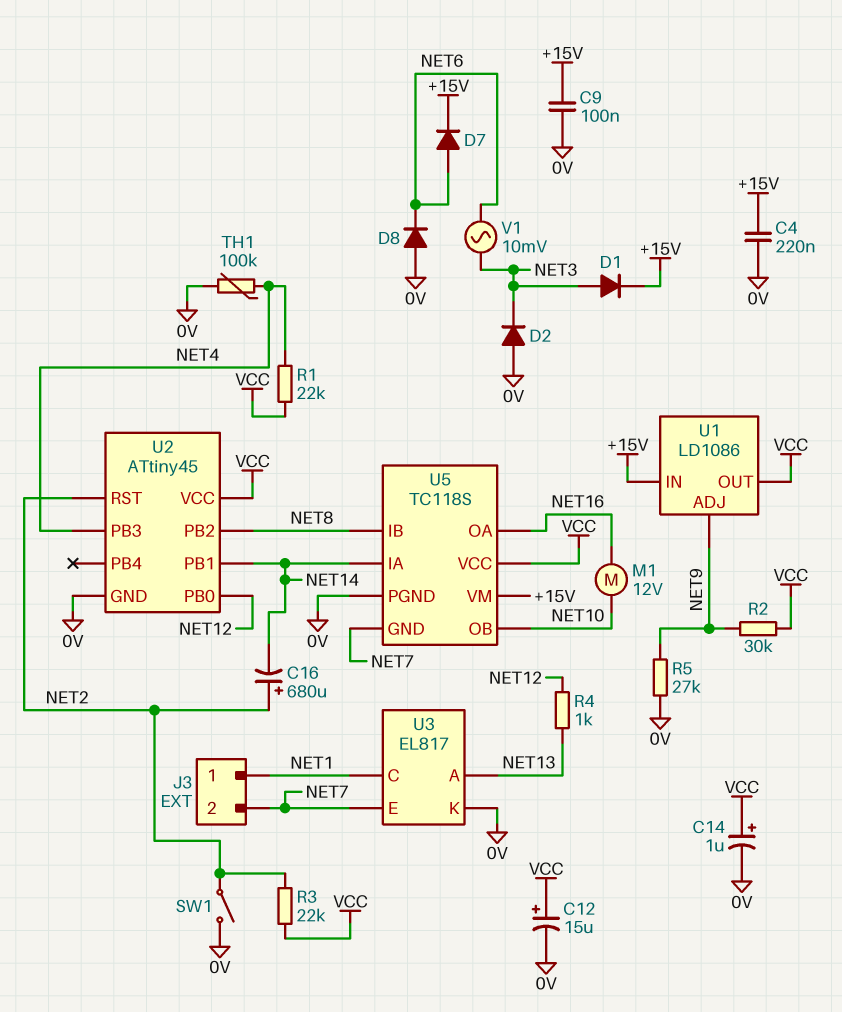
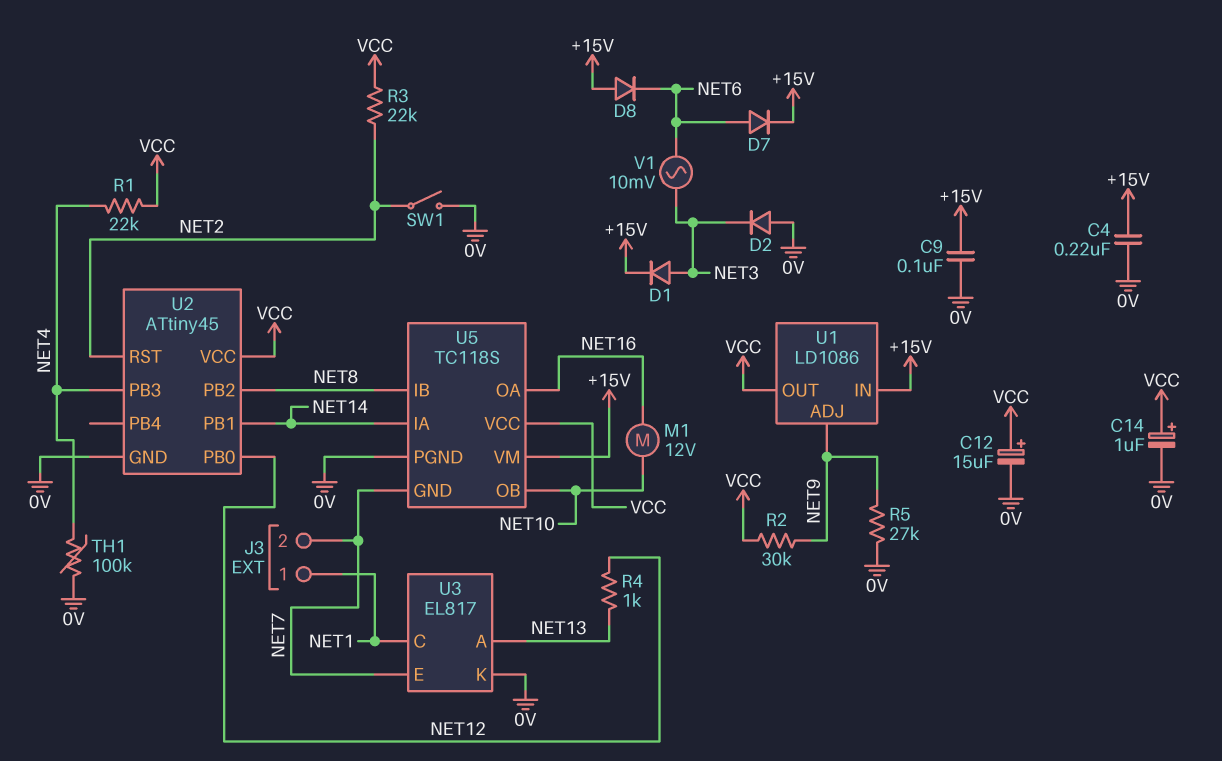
C16: 680uF (plus NET2, minus NET14) -> none
D8: diode (A 0V, K NET6) -> diode (A +15V, K NET6)

